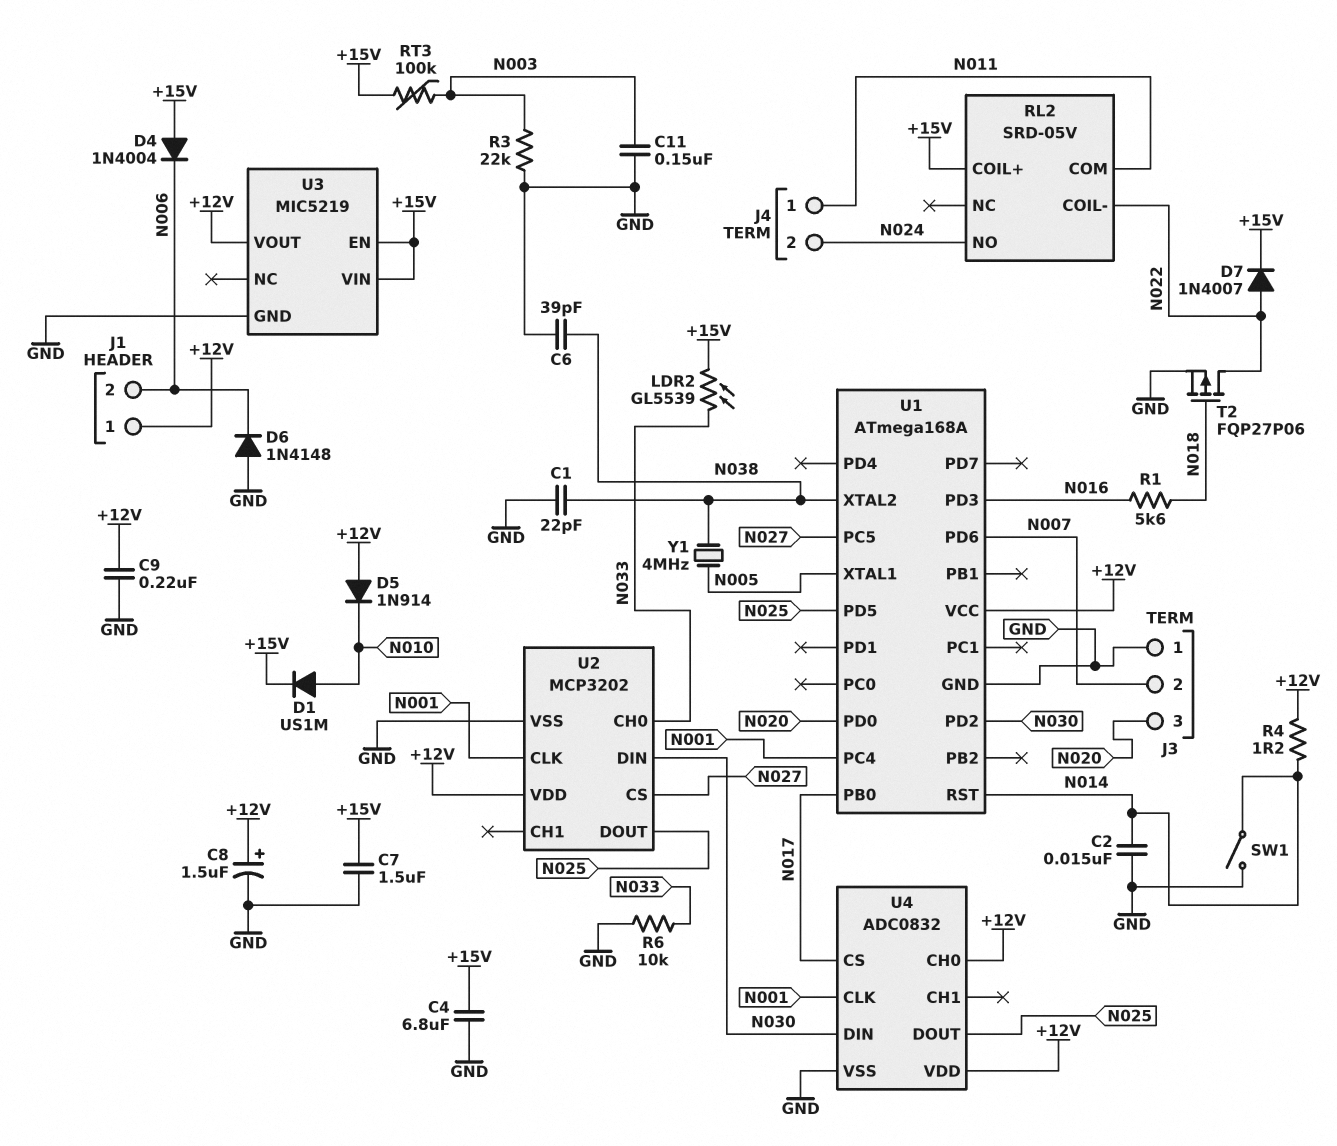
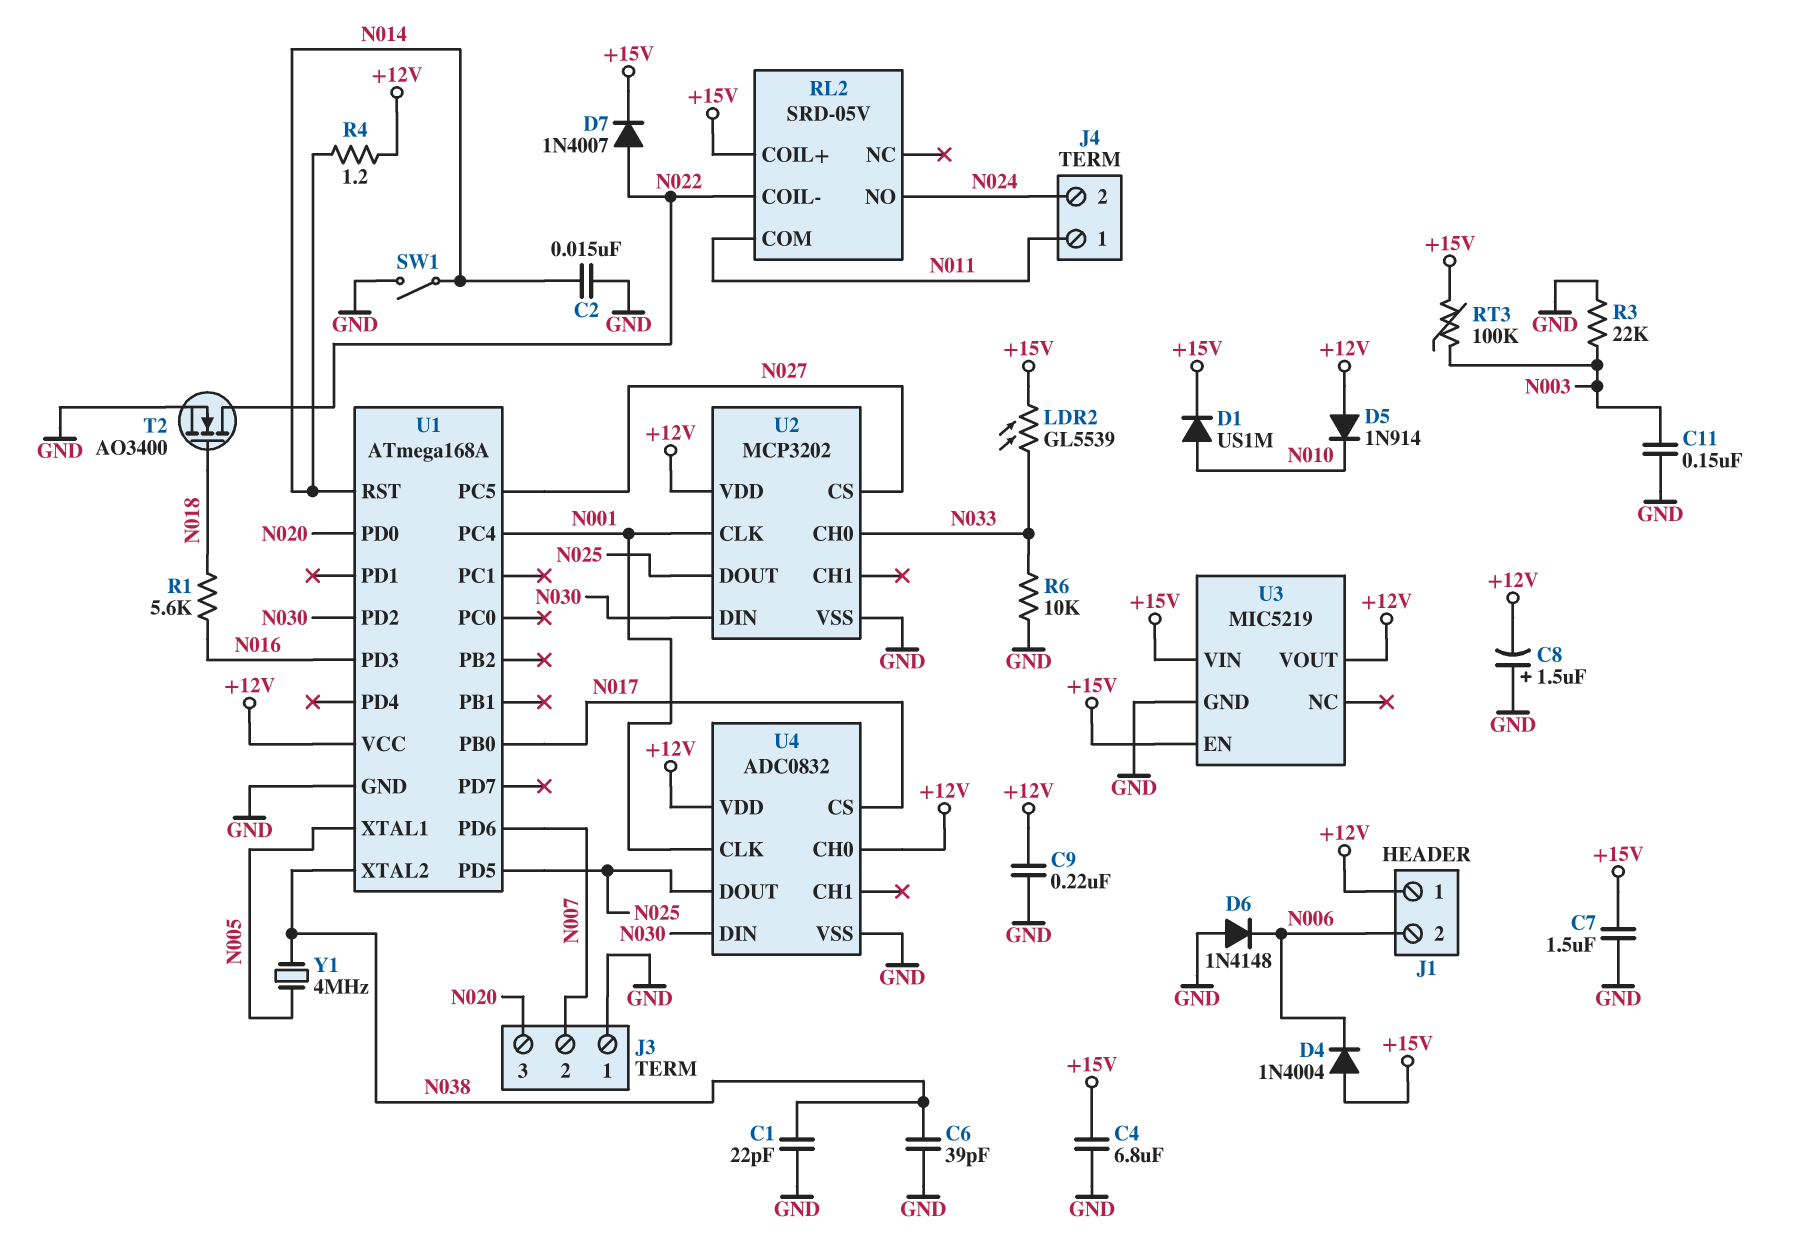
C8: 1.5uF (plus +12V, minus GND) -> 1.5uF (plus GND, minus +12V)
T2: PMOS FQP27P06 (G N018, D N022, S GND) -> NMOS AO3400 (G N018, D N022, S GND)

